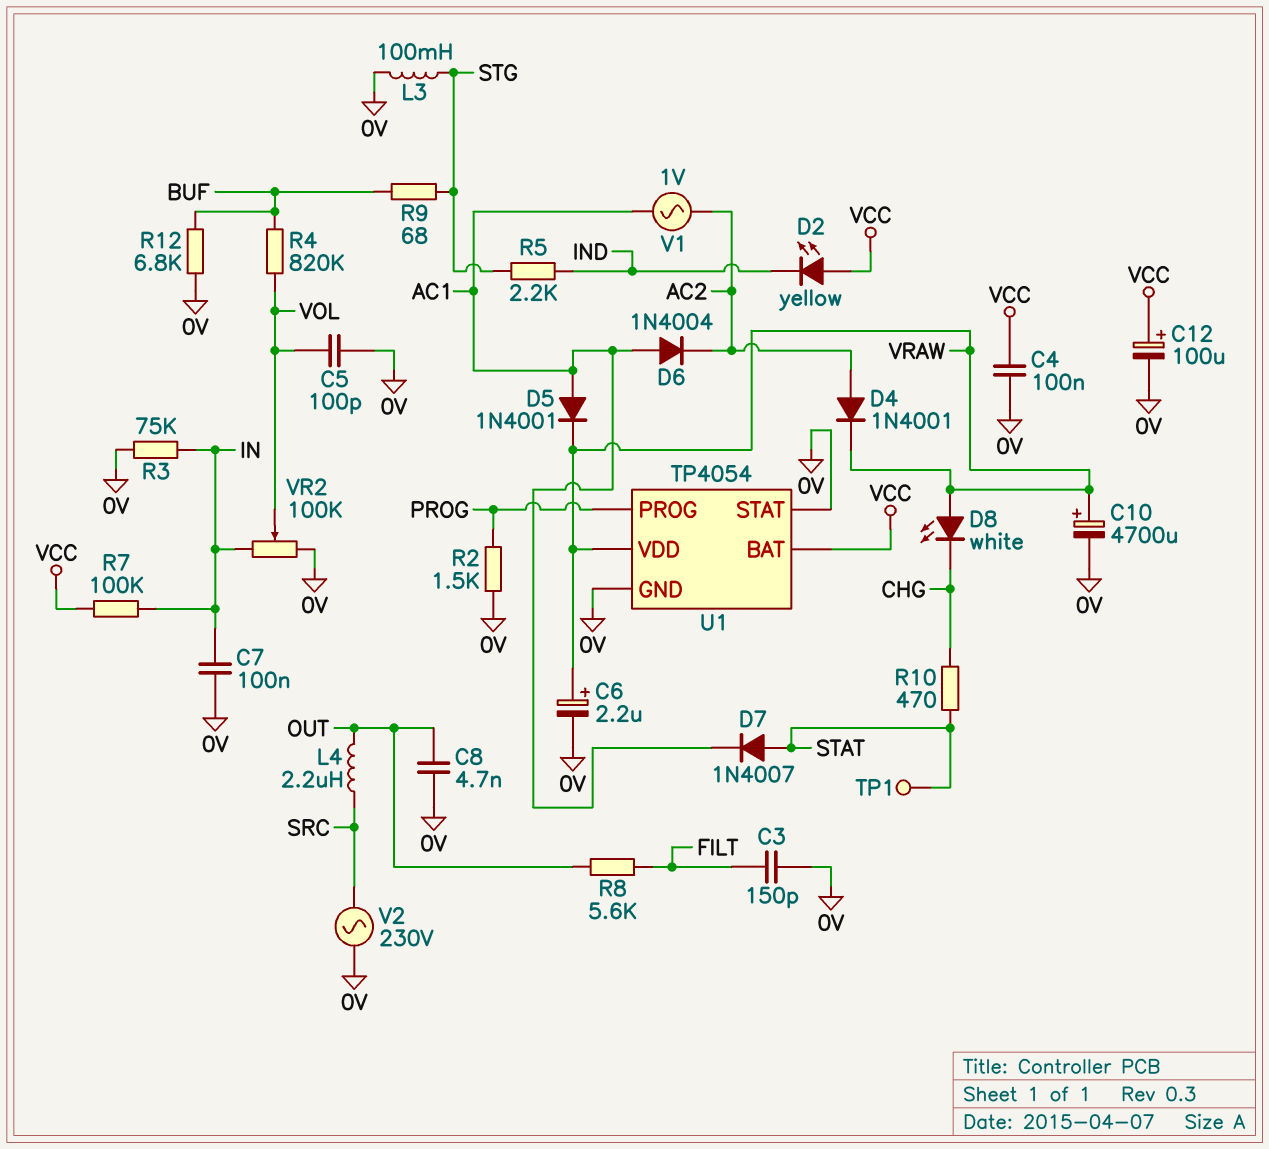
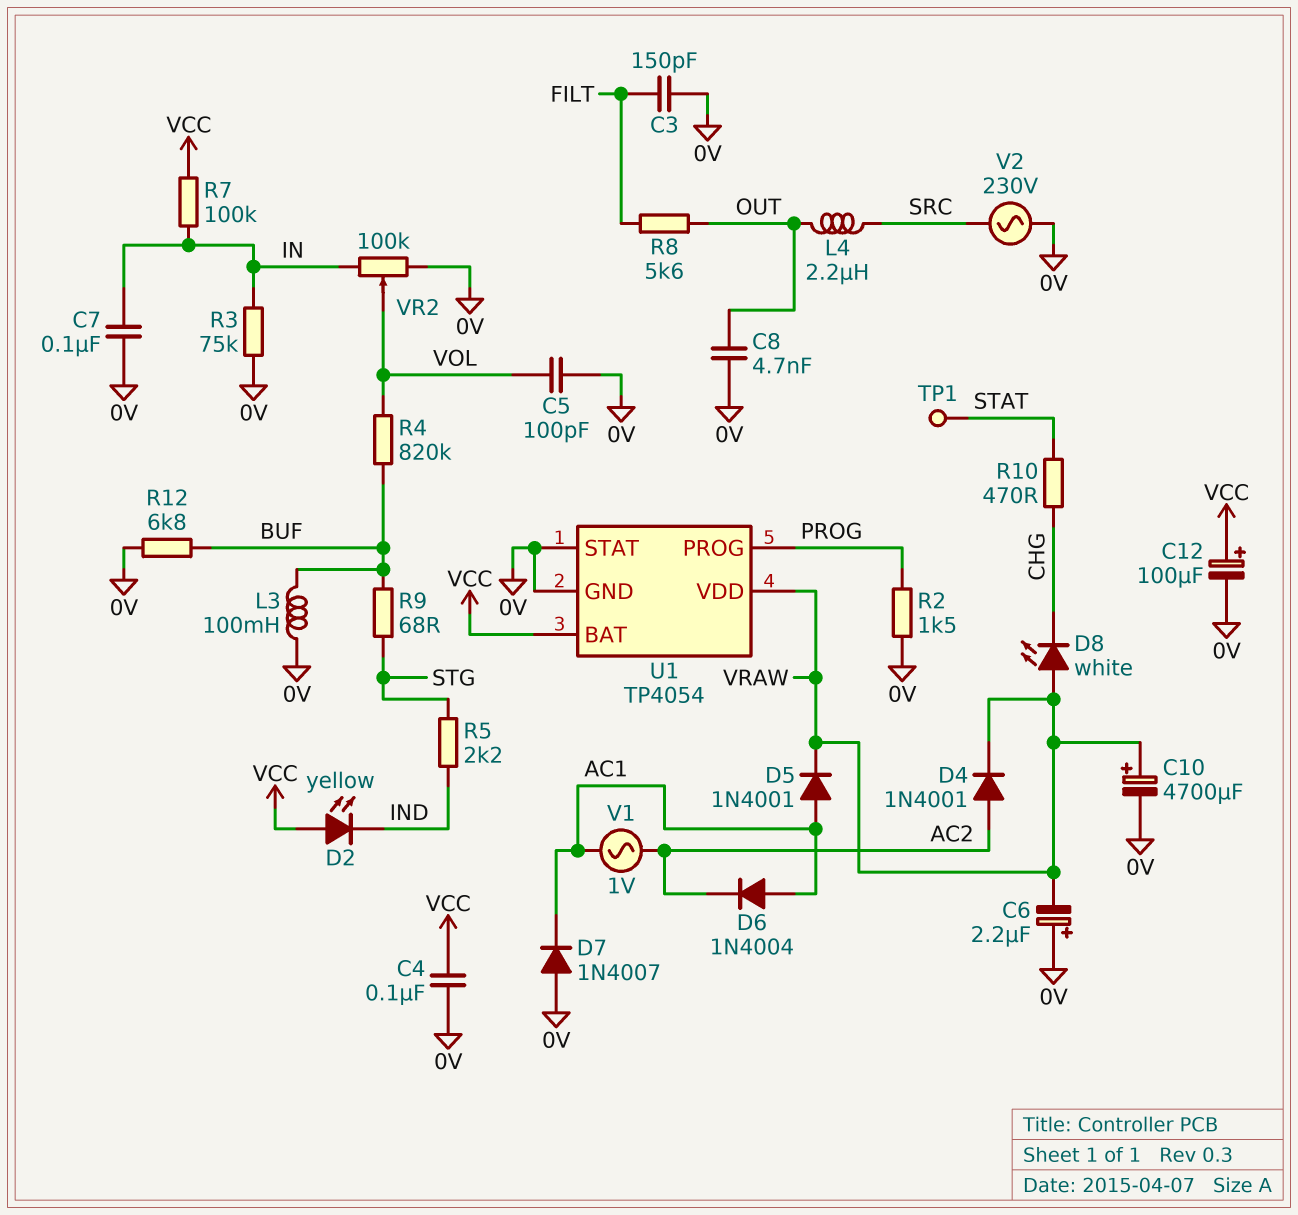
C6: 2.2uF (plus VRAW, minus 0V) -> 2.2uF (plus 0V, minus VRAW)
D7: diode 1N4007 (A STAT, K AC1) -> diode 1N4007 (A 0V, K AC1)
L3: 100mH (0V, STG) -> 100mH (0V, BUF)

